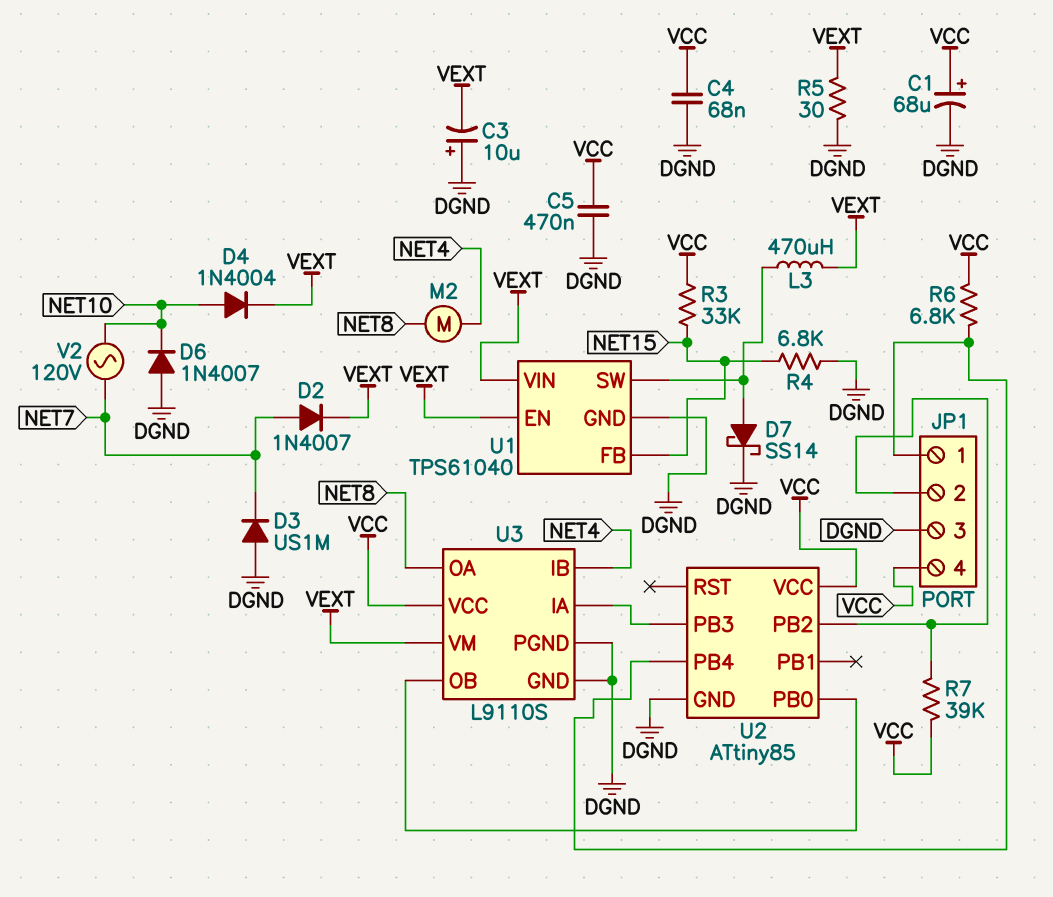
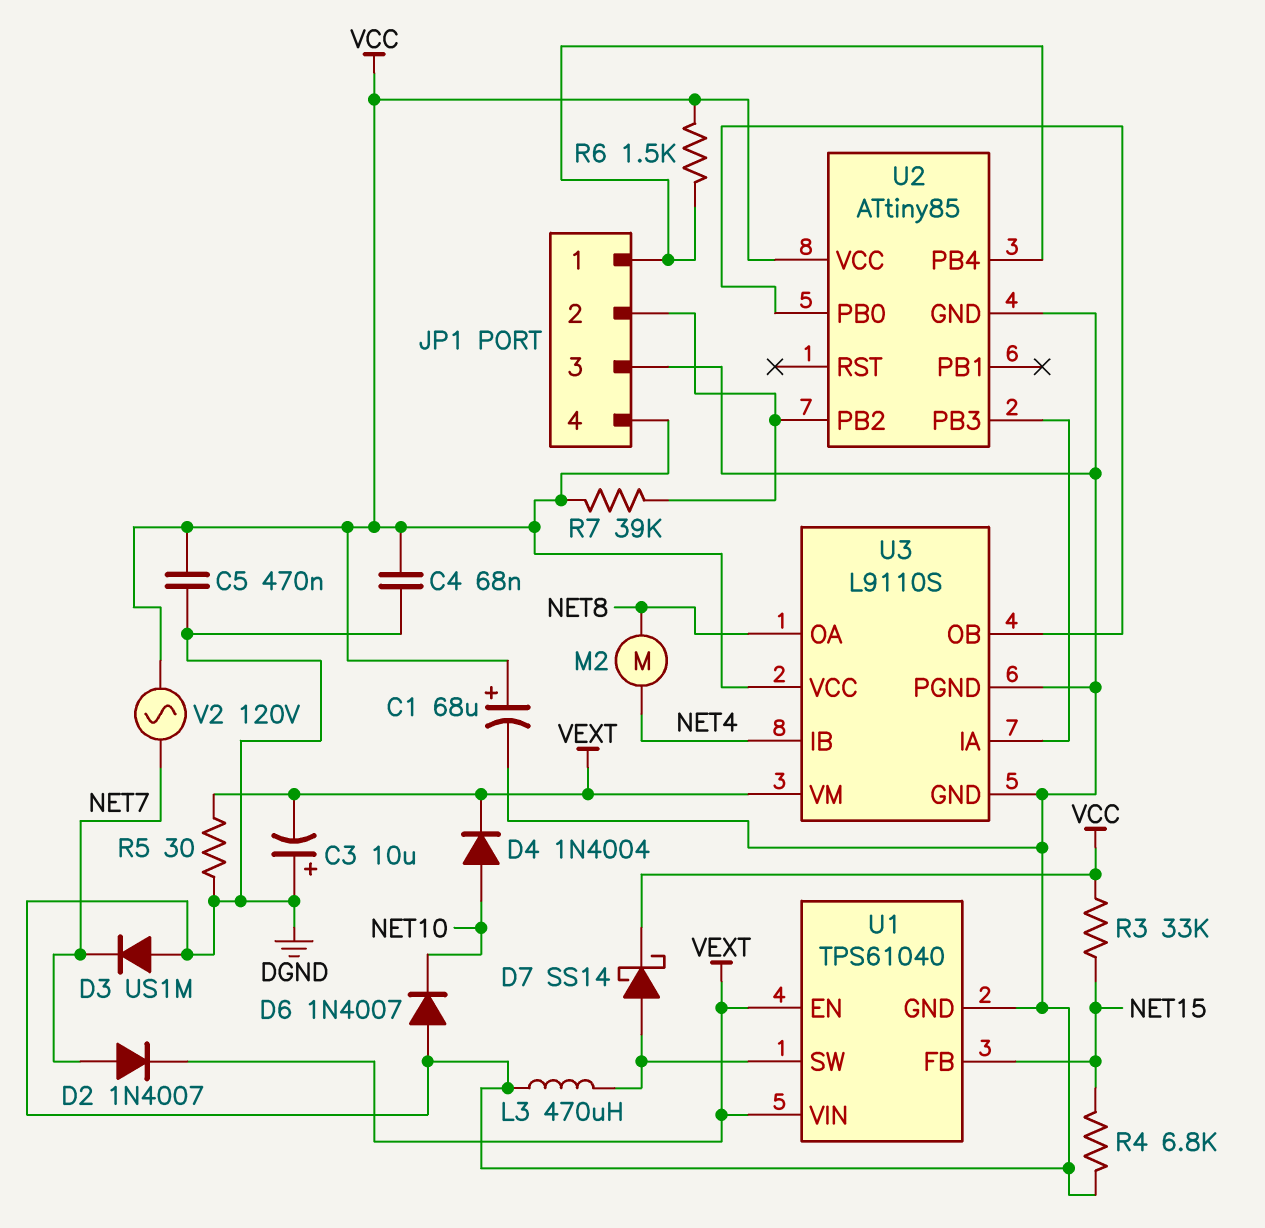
D7: schottky SS14 (A U1/SW, K DGND) -> schottky SS14 (A U1/SW, K VCC)
L3: 470uH (U1/SW, VEXT) -> 470uH (DGND, U1/SW)
R6: 6.8k (JP1/1, VCC) -> 1.5k (JP1/1, VCC)
V2: AC 120V (NET7, NET10) -> AC 120V (NET7, VCC)

